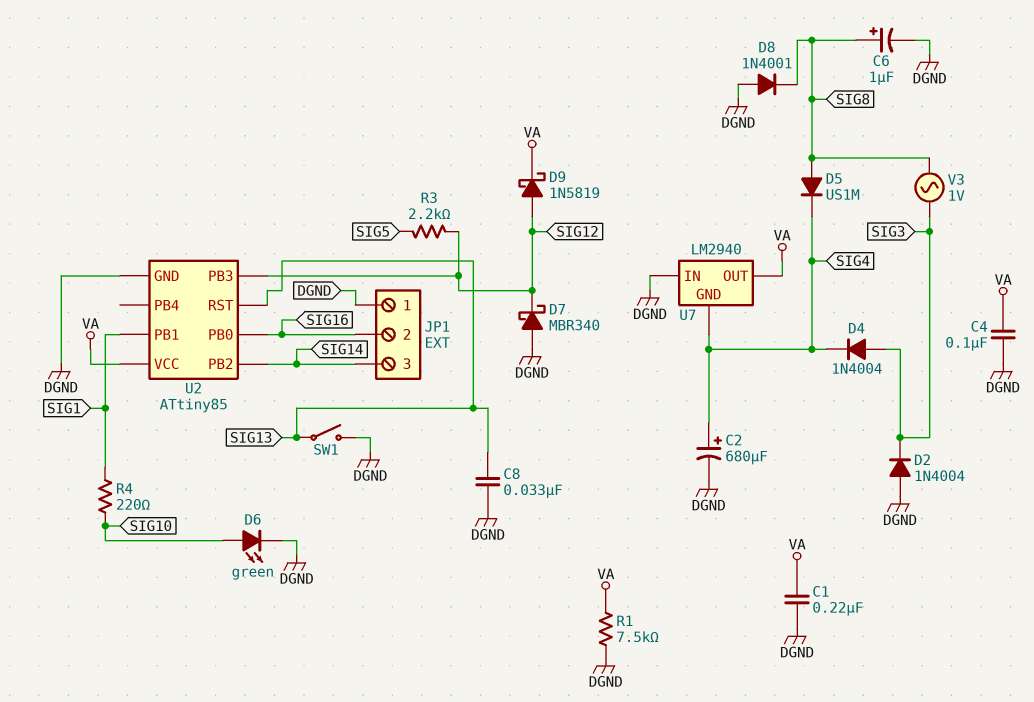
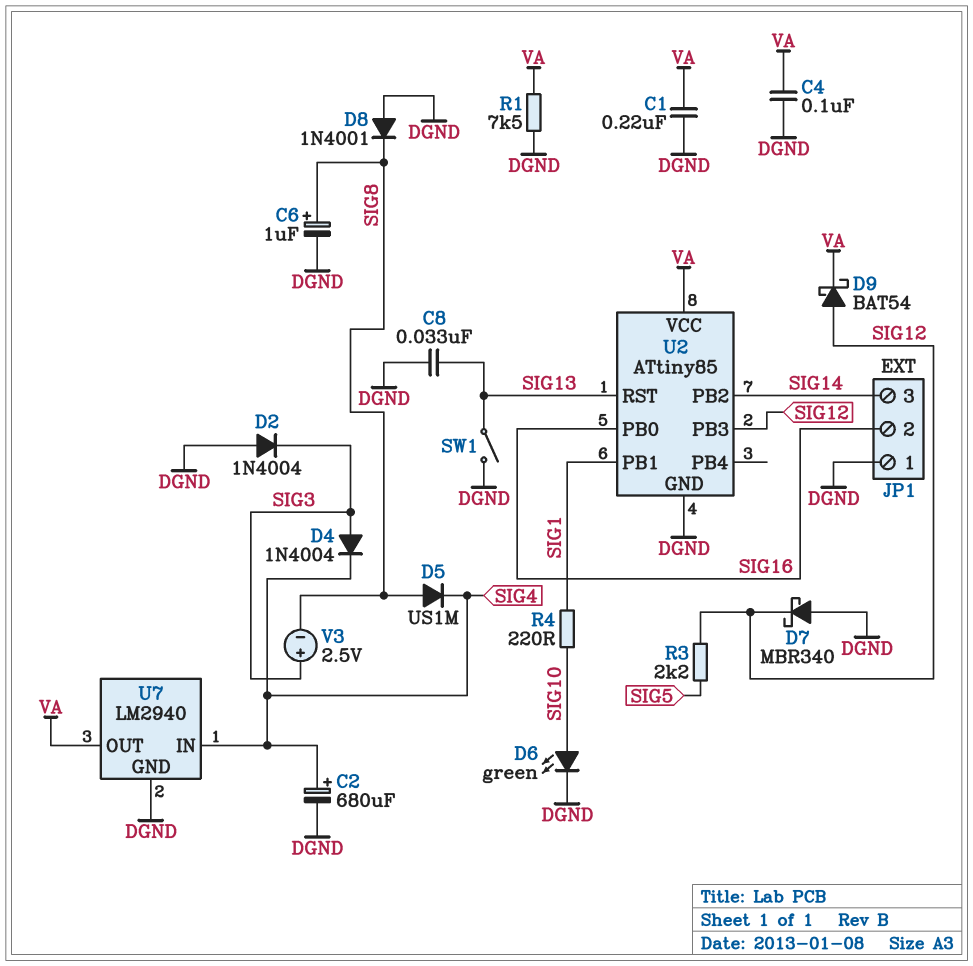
D9: schottky 1N5819 (A SIG12, K VA) -> schottky BAT54 (A SIG12, K VA)
U7 pin GND: SIG4 -> DGND
U7 pin IN: DGND -> SIG4
V3: AC 1V (SIG3, SIG8) -> 2.5V (plus SIG3, minus SIG8)

